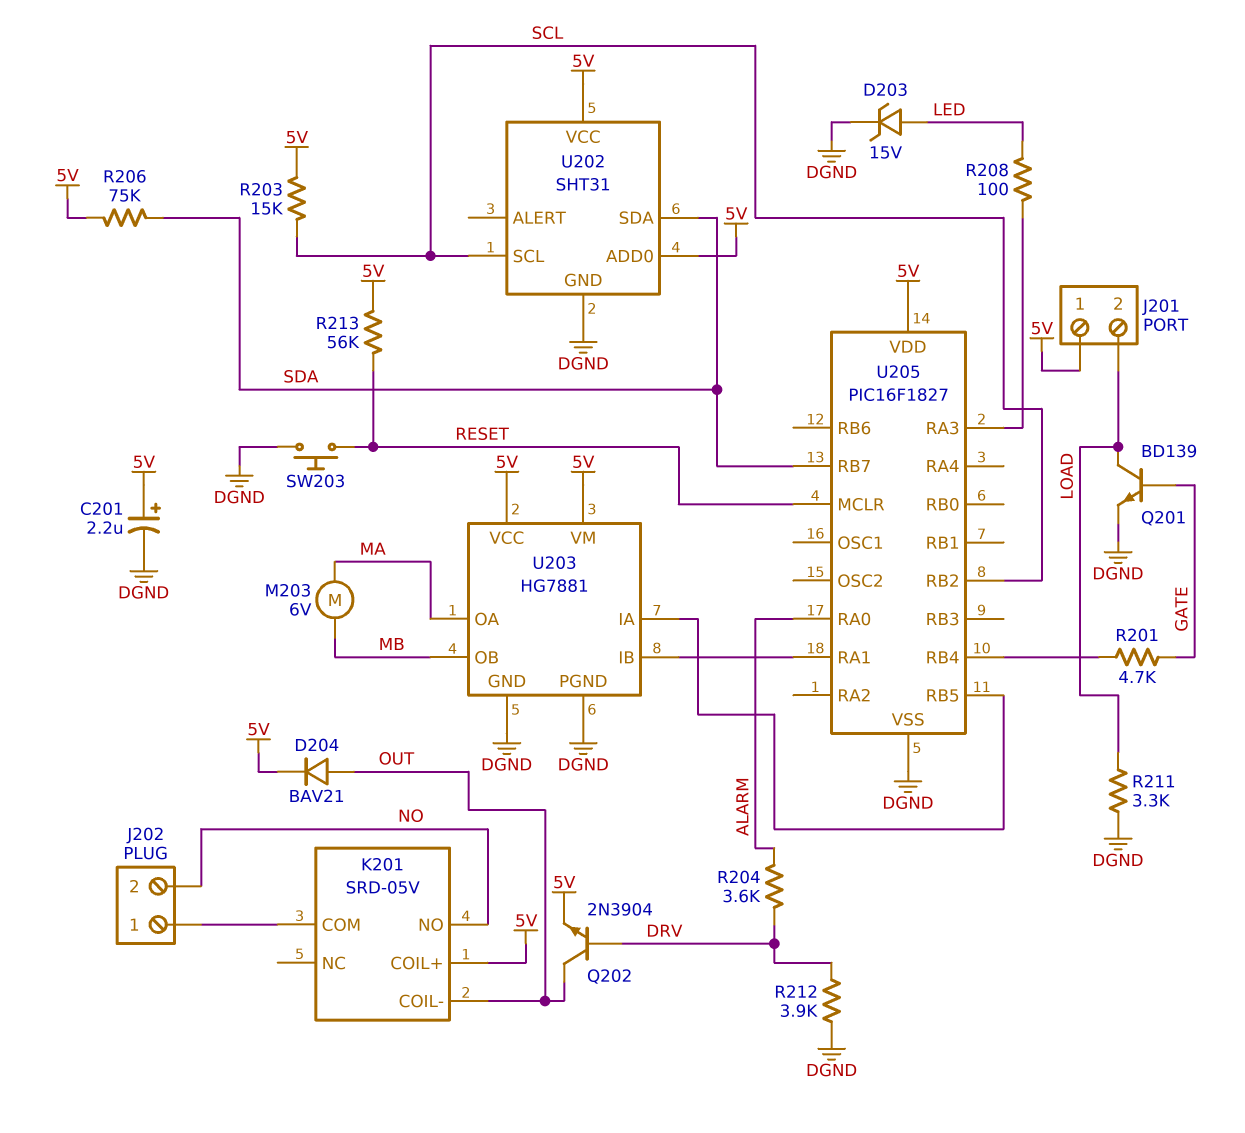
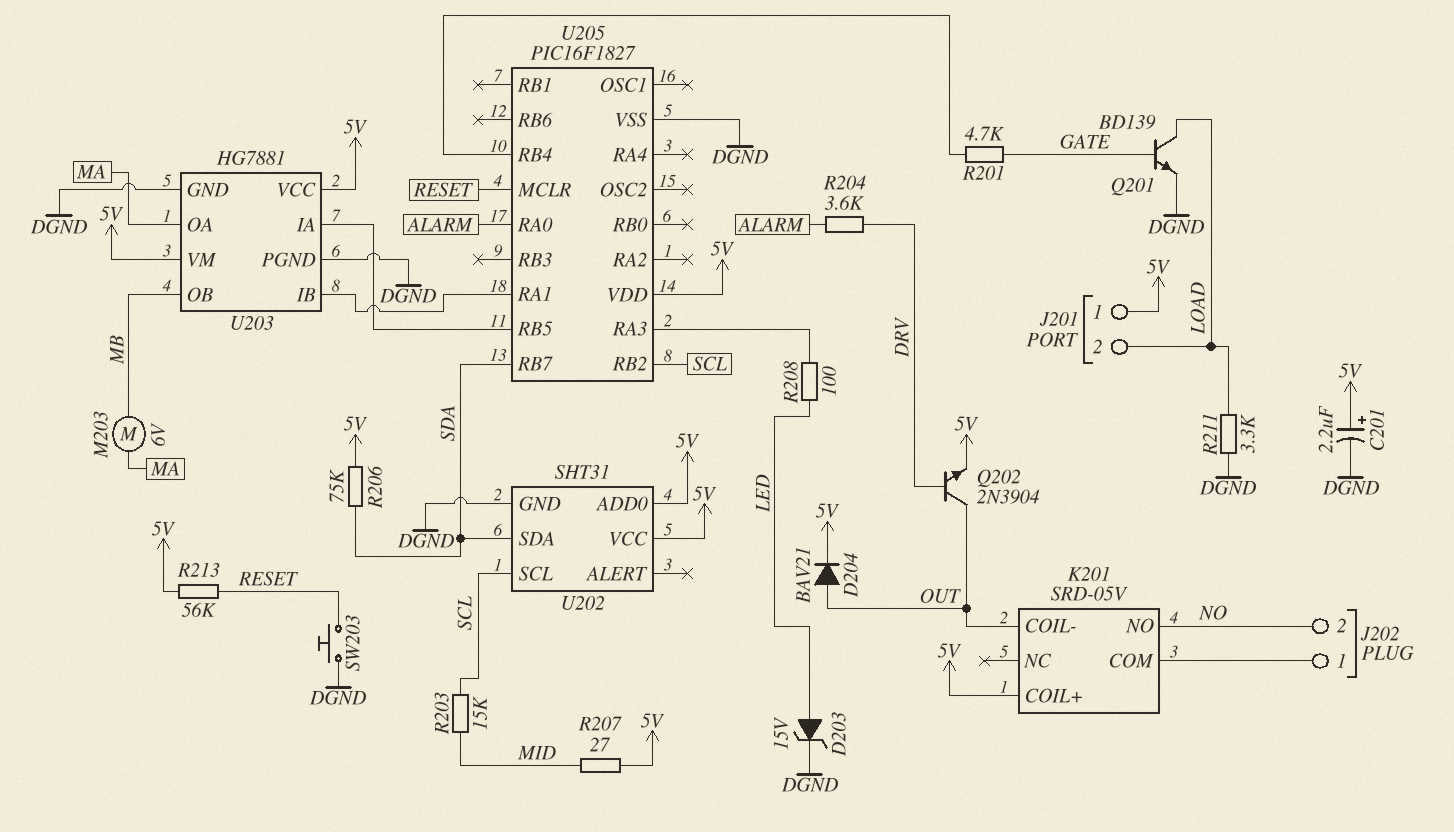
R203: 15k (5V, SCL) -> 15k (MID, SCL)
R207: none -> 27 (5V, MID)
R212: 3.9k (DGND, DRV) -> none

